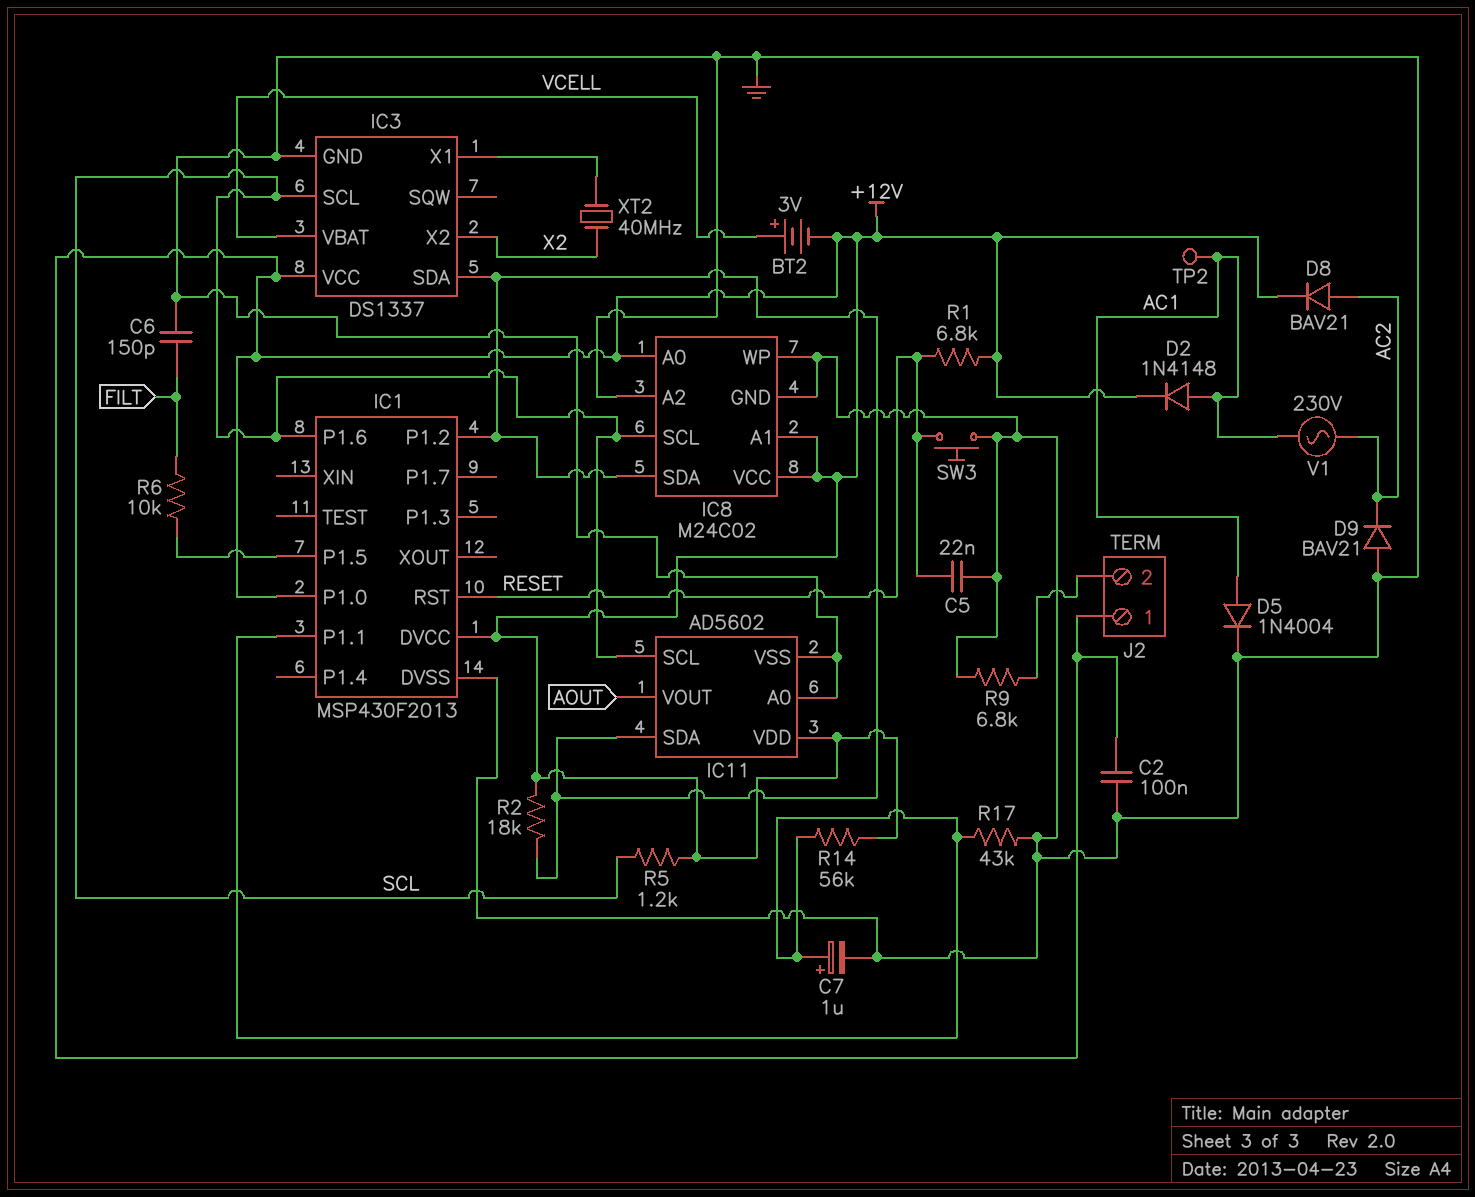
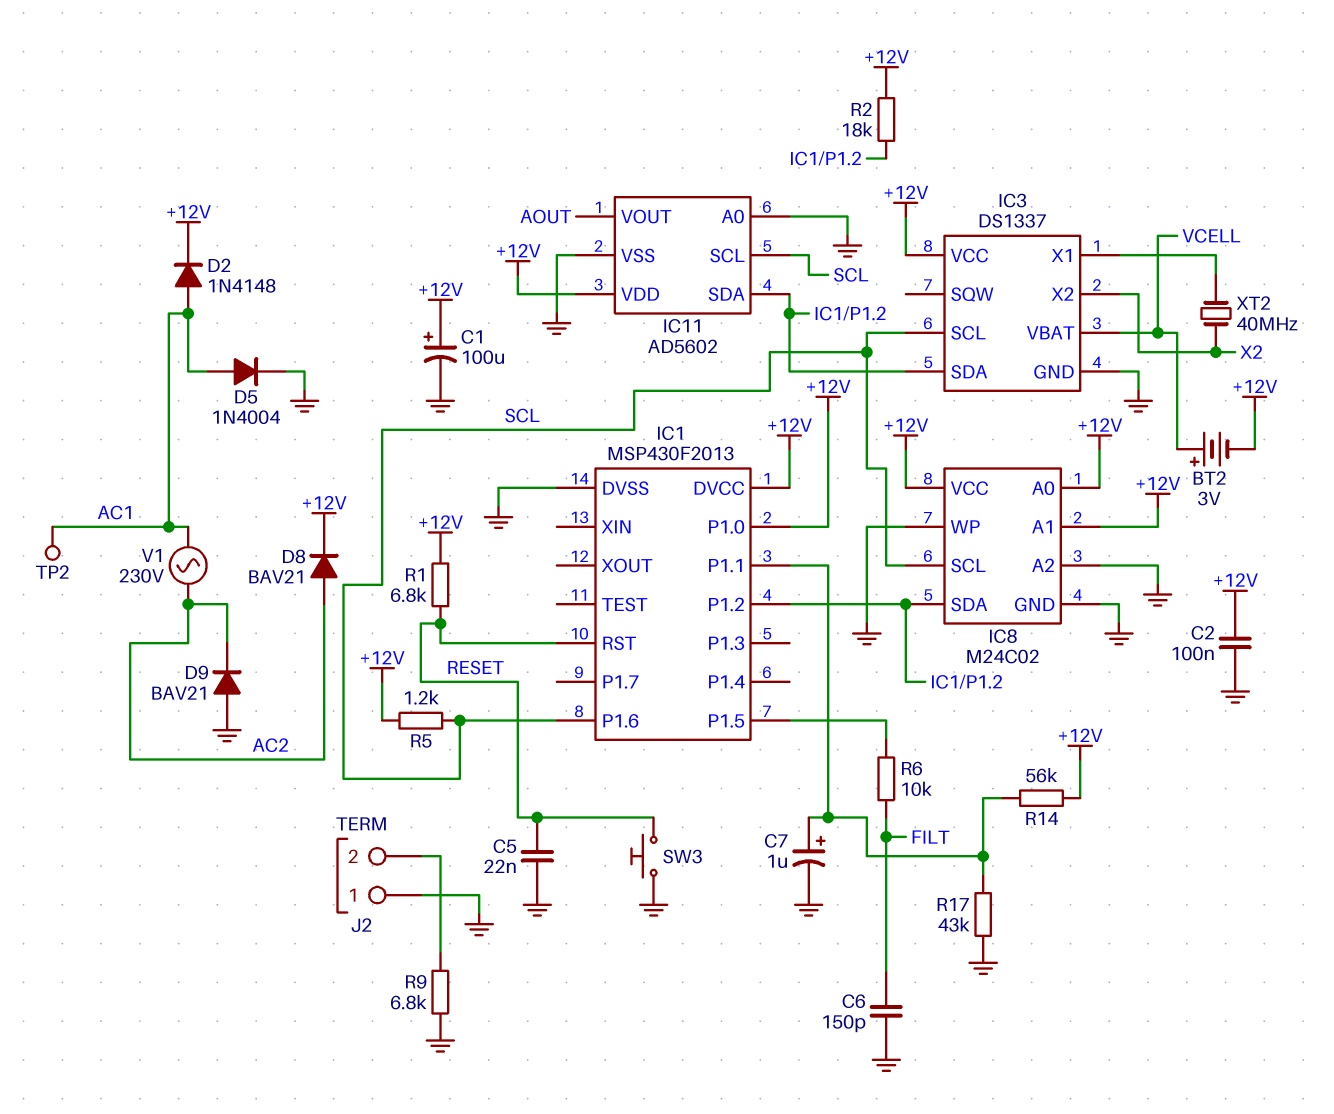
C1: none -> 100uF (plus +12V, minus GND)
J2 pin 1: +12V -> GND

